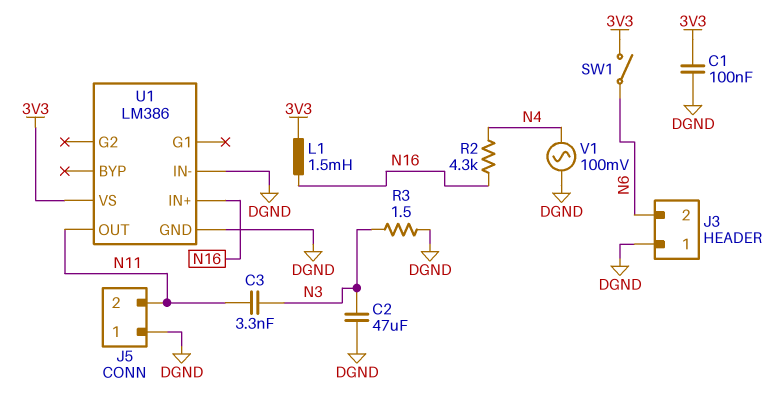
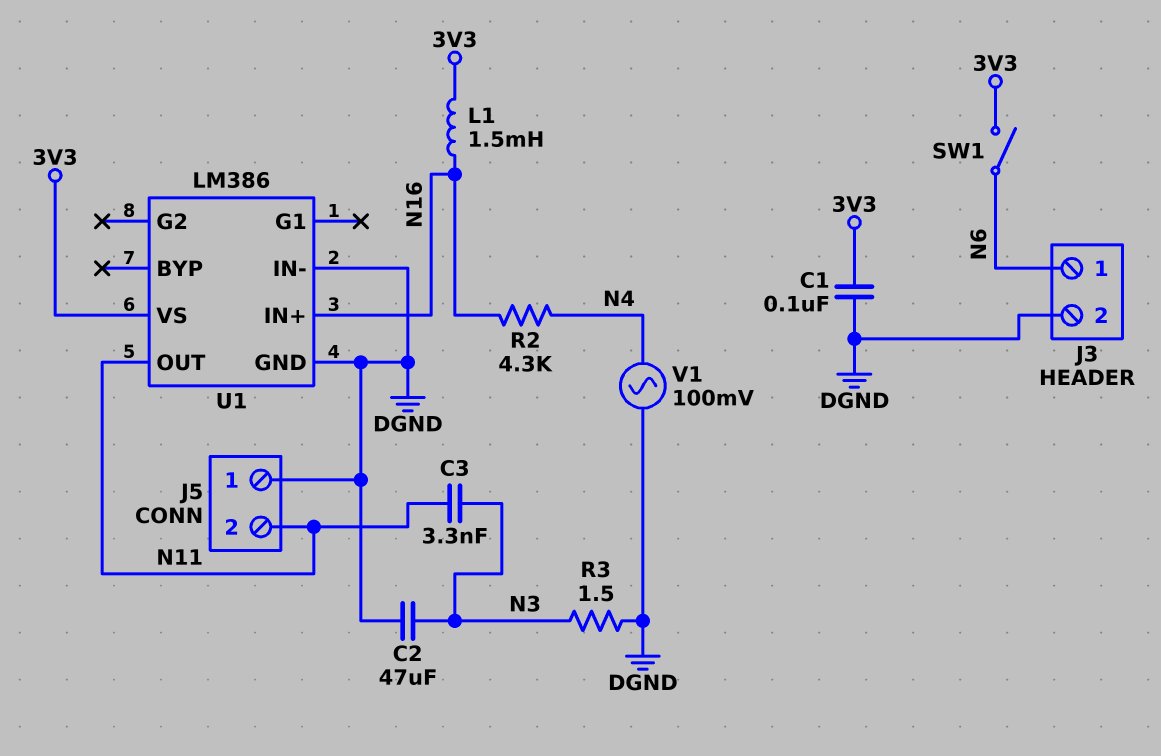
J3 pin 1: DGND -> N6
J3 pin 2: N6 -> DGND

